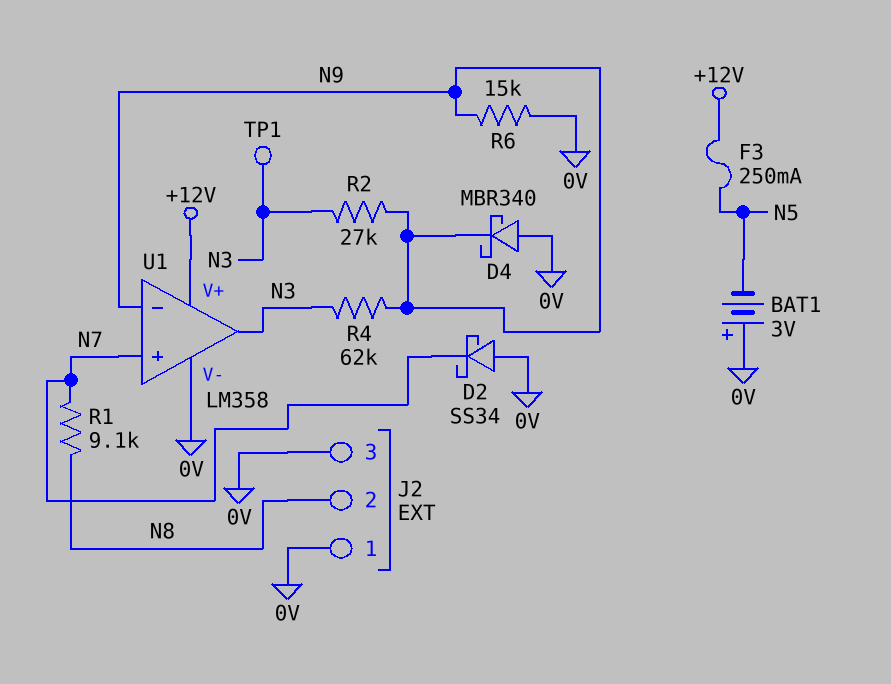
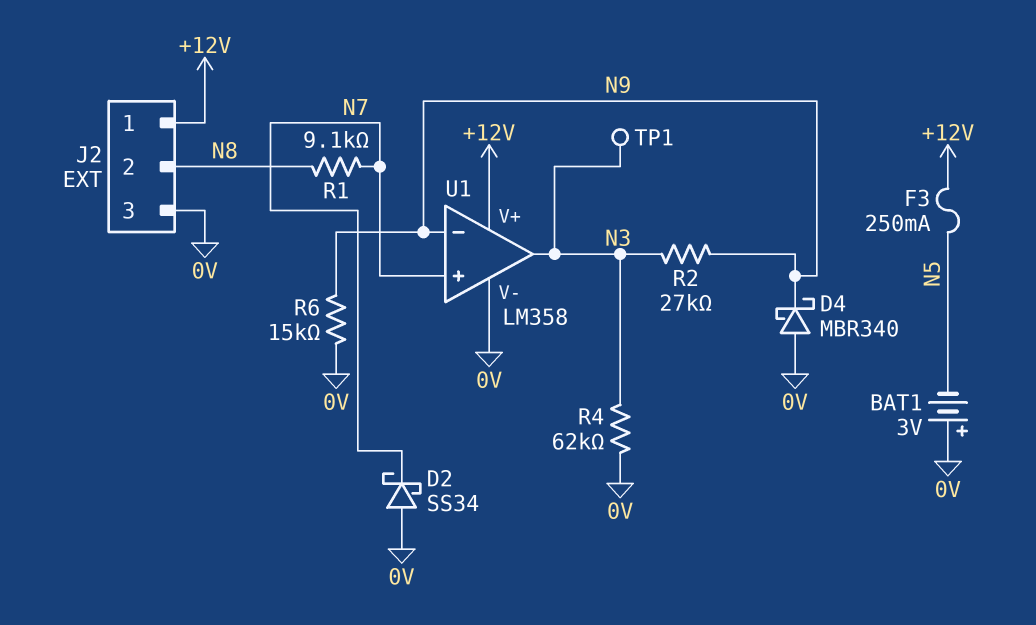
J2 pin 1: 0V -> +12V
R4: 62k (N3, N9) -> 62k (0V, N3)

